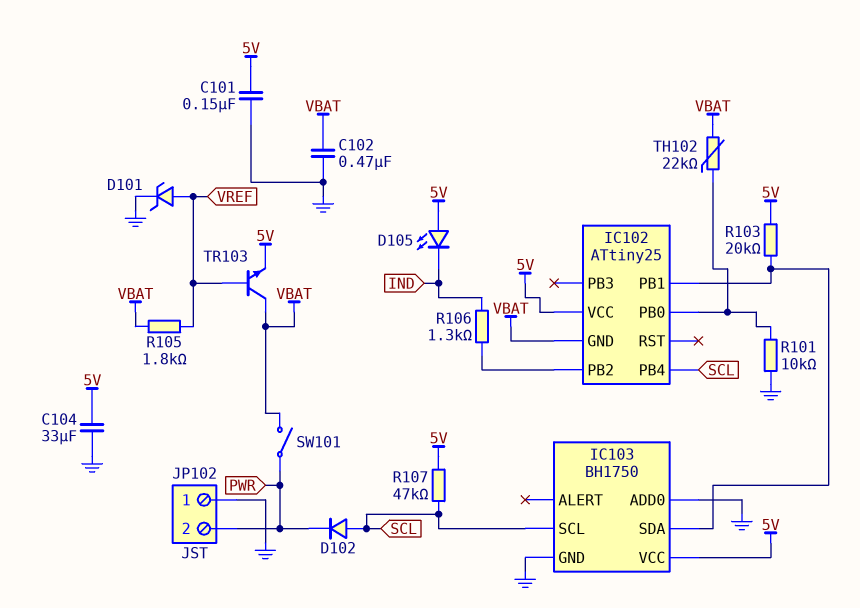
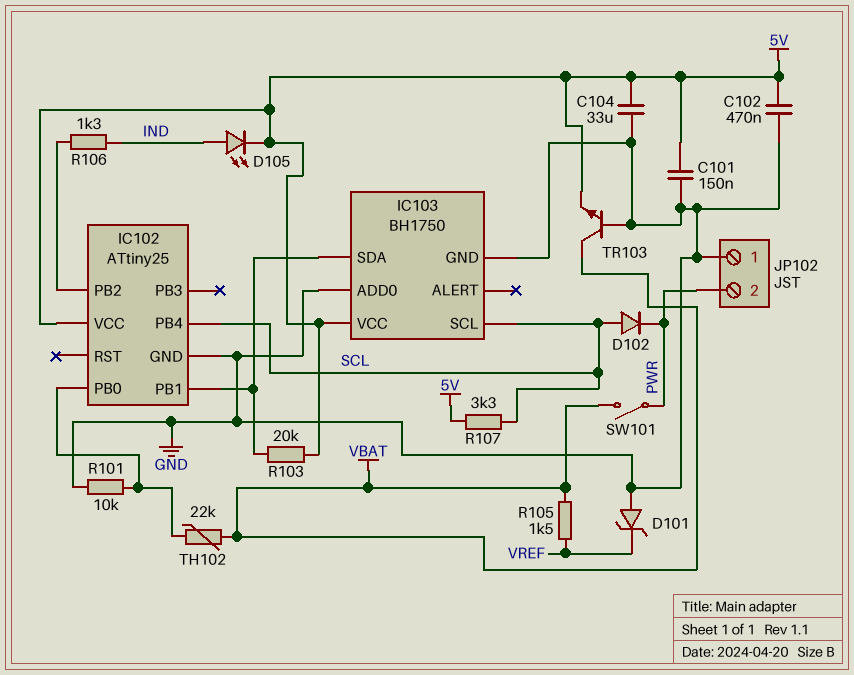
C102: 470nF (GND, VBAT) -> 470nF (5V, GND)
D101: zener (A VREF, K GND) -> zener (A GND, K VREF)
D105: LED (A 5V, K IND) -> LED (A IND, K 5V)
IC102 pin GND: VBAT -> GND
R105: 1.8k (VBAT, VREF) -> 1.5k (VBAT, VREF)
R107: 47k (5V, SCL) -> 3.3k (5V, SCL)
TR103: NPN (B VREF, C VBAT, E 5V) -> NPN (B GND, C VBAT, E 5V)

